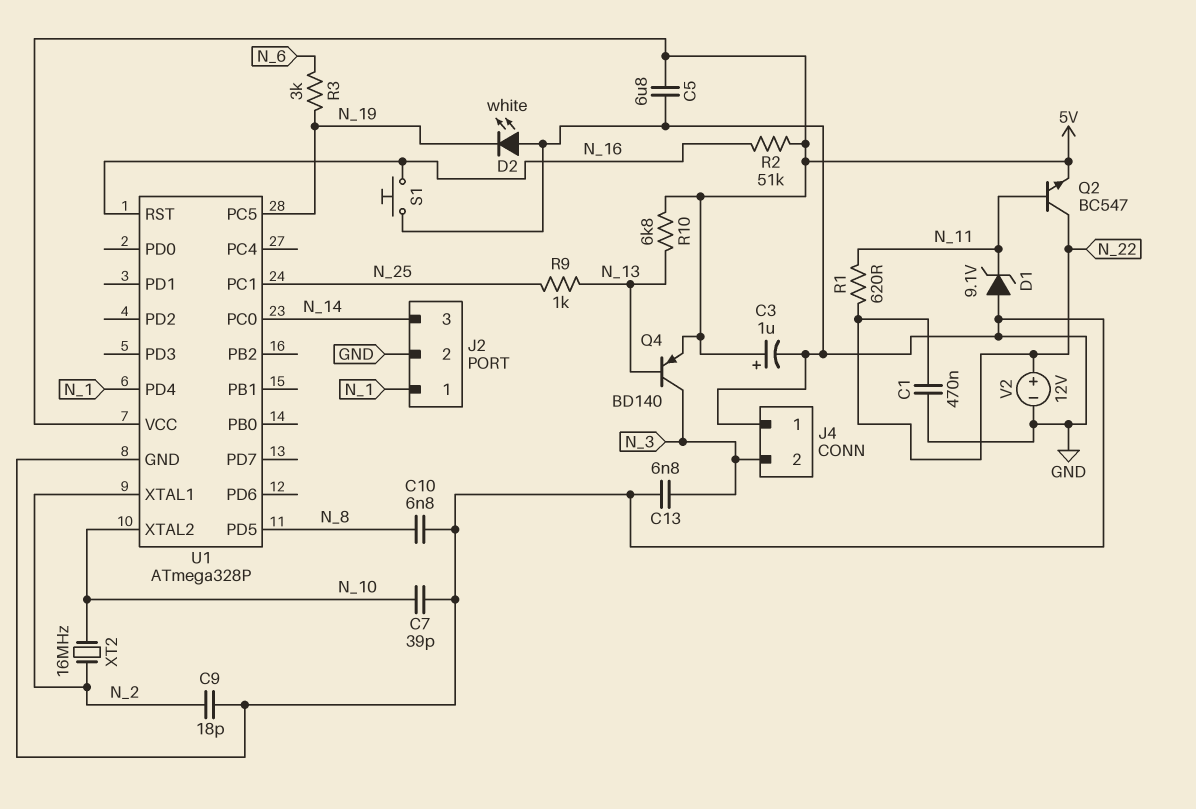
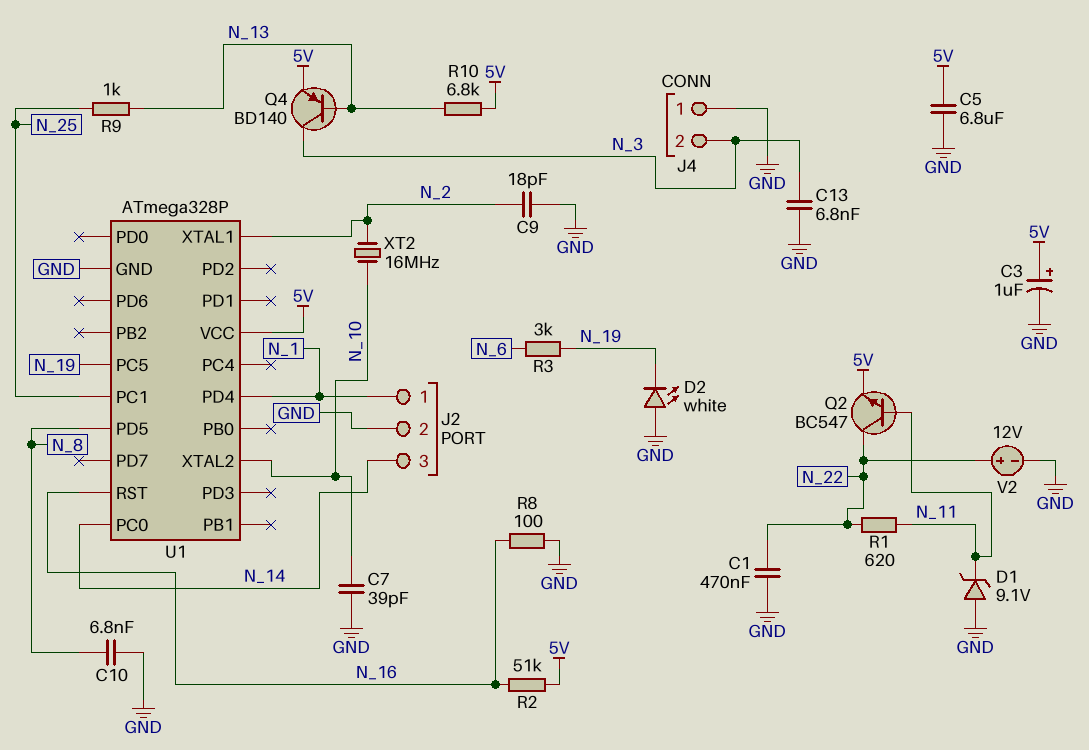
R8: none -> 100 (GND, N_16)
S1: button (GND, N_16) -> none

